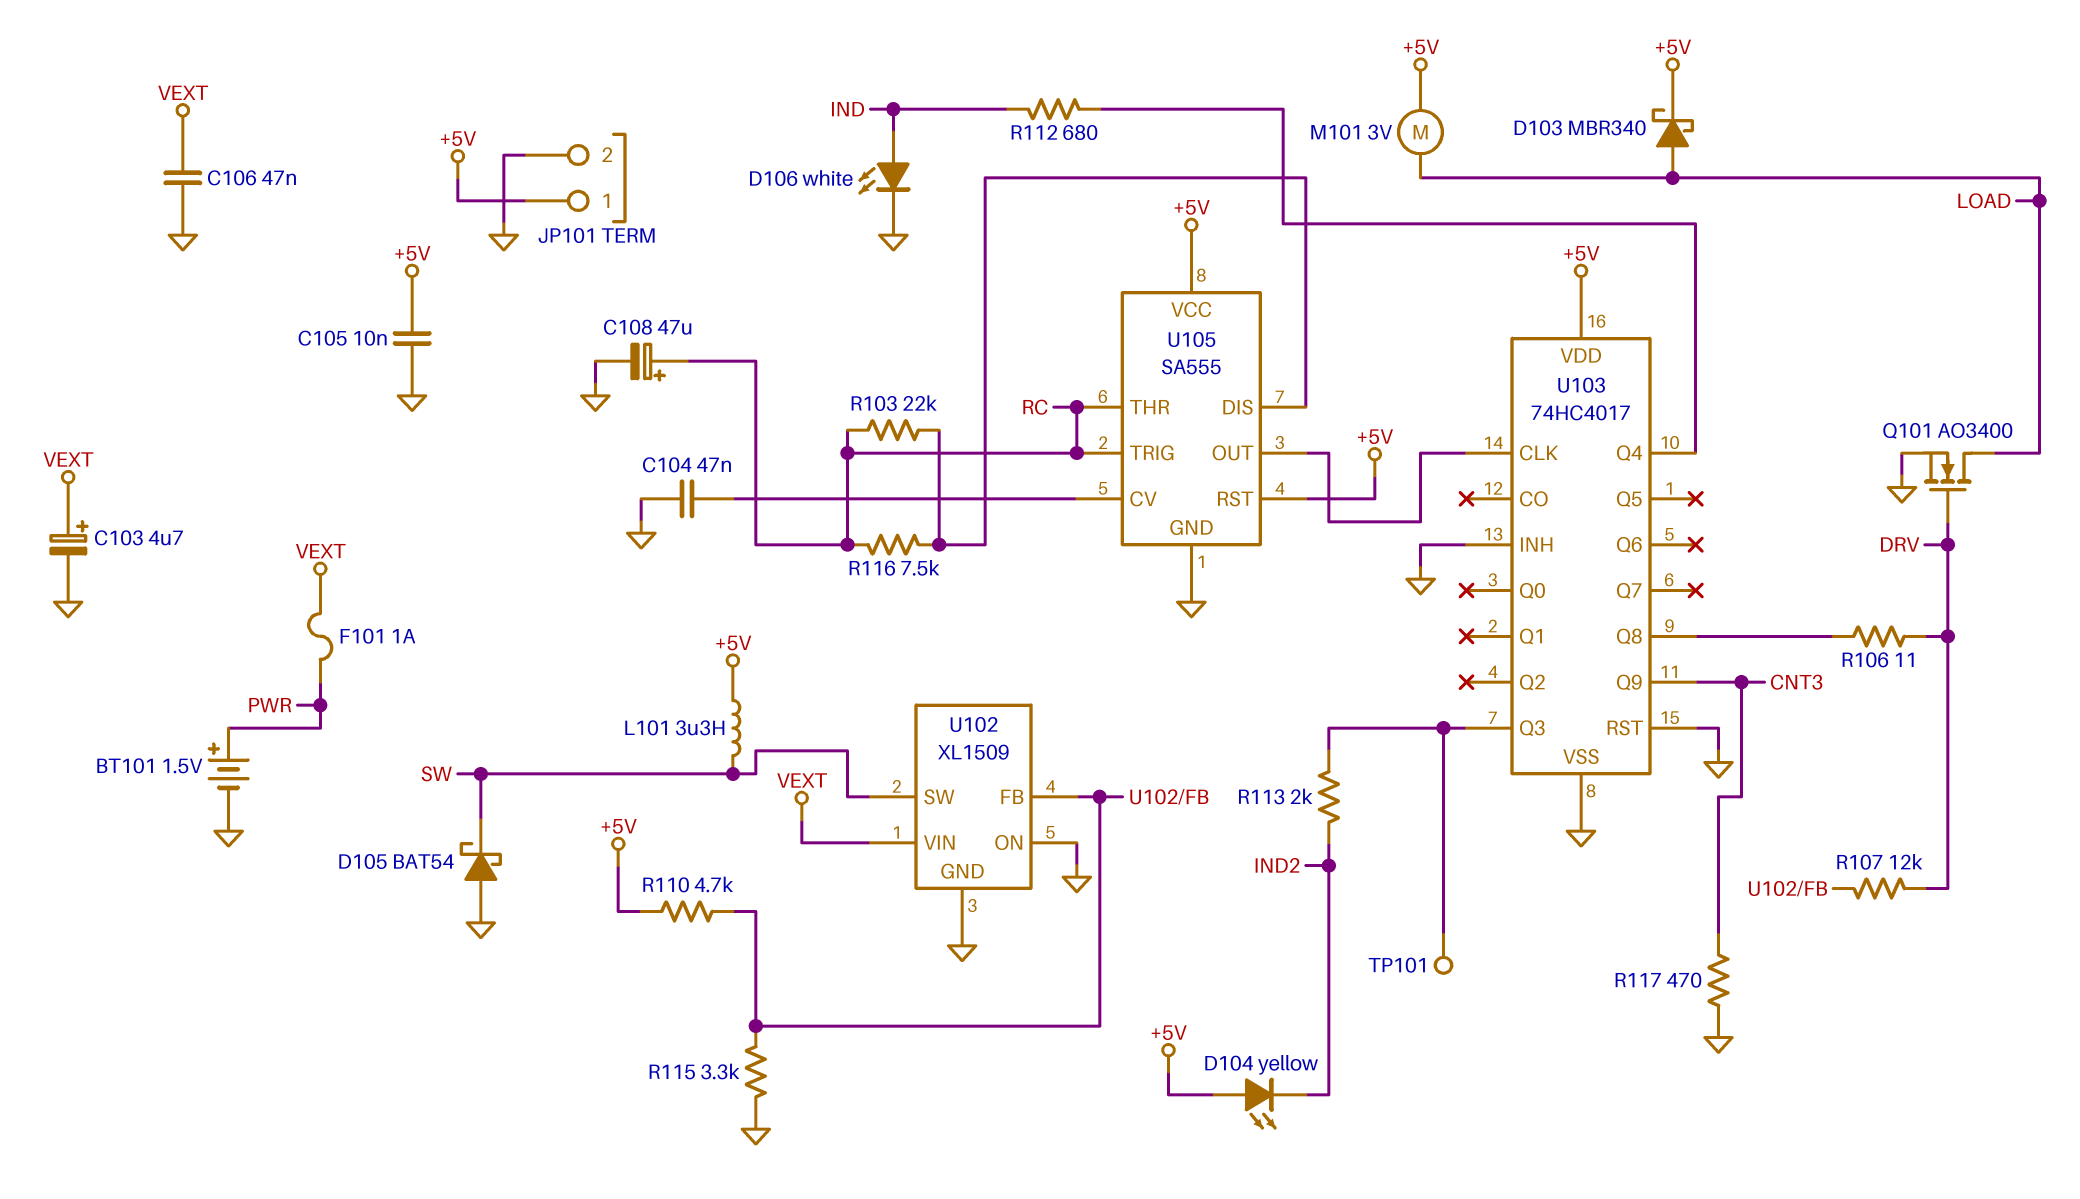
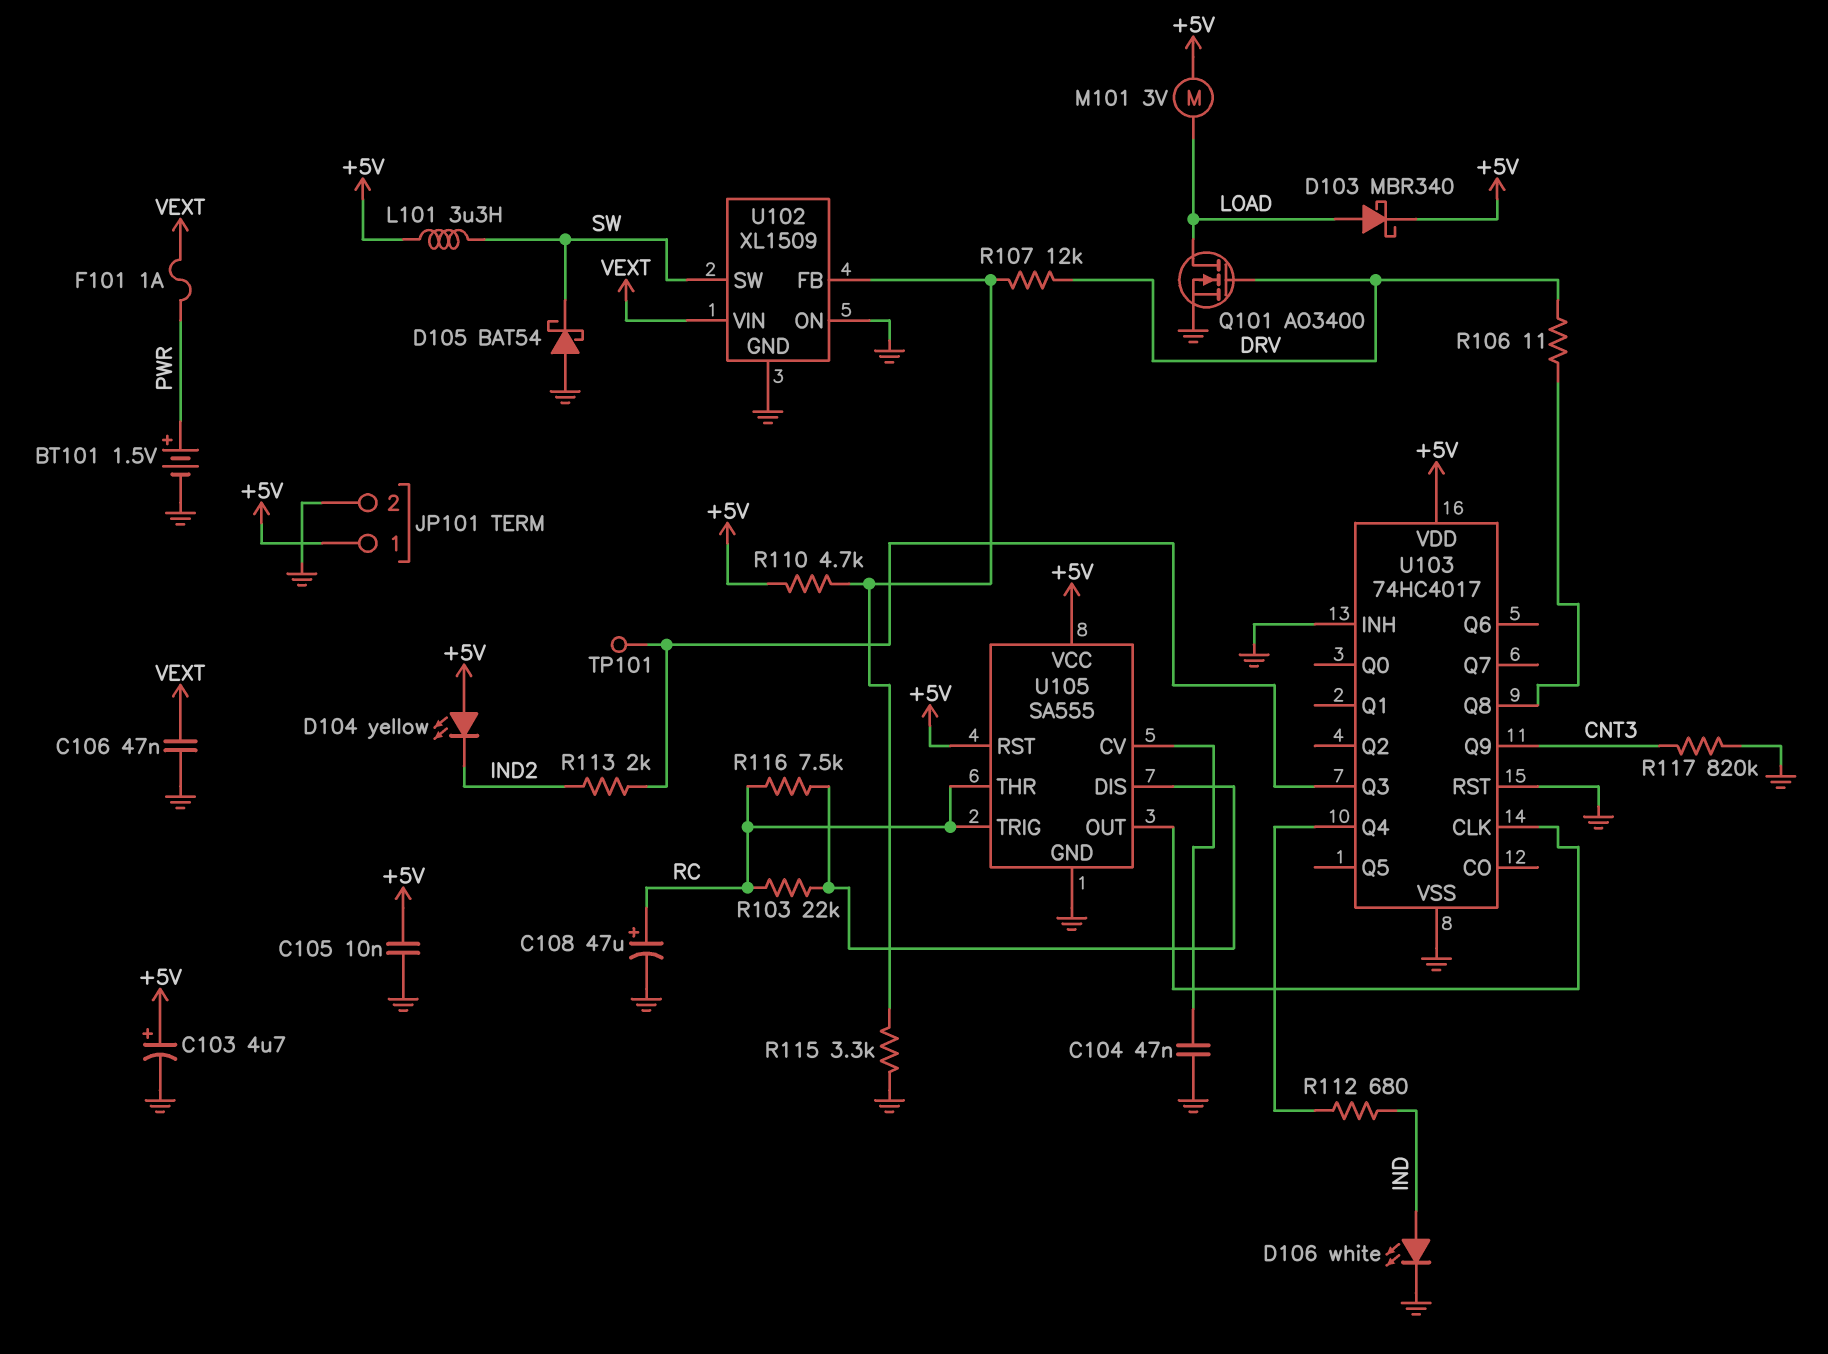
C103: 4.7uF (plus VEXT, minus GND) -> 4.7uF (plus +5V, minus GND)
R117: 470 (CNT3, GND) -> 820k (CNT3, GND)

